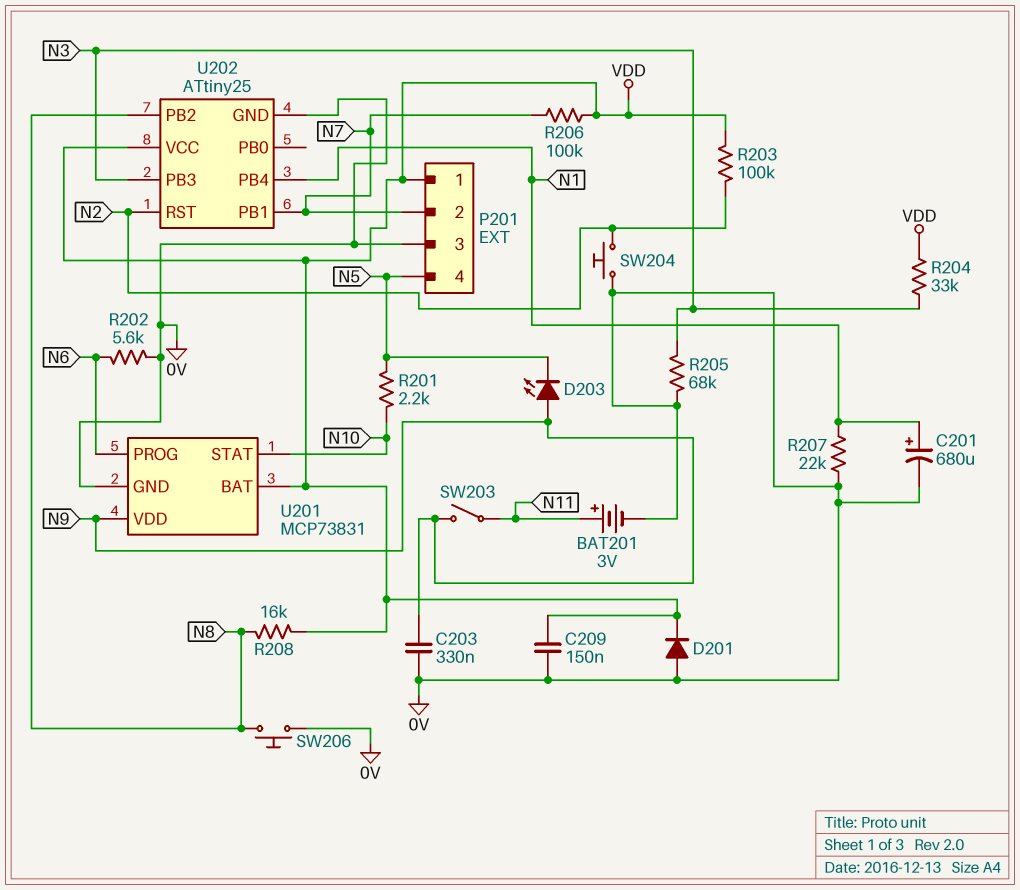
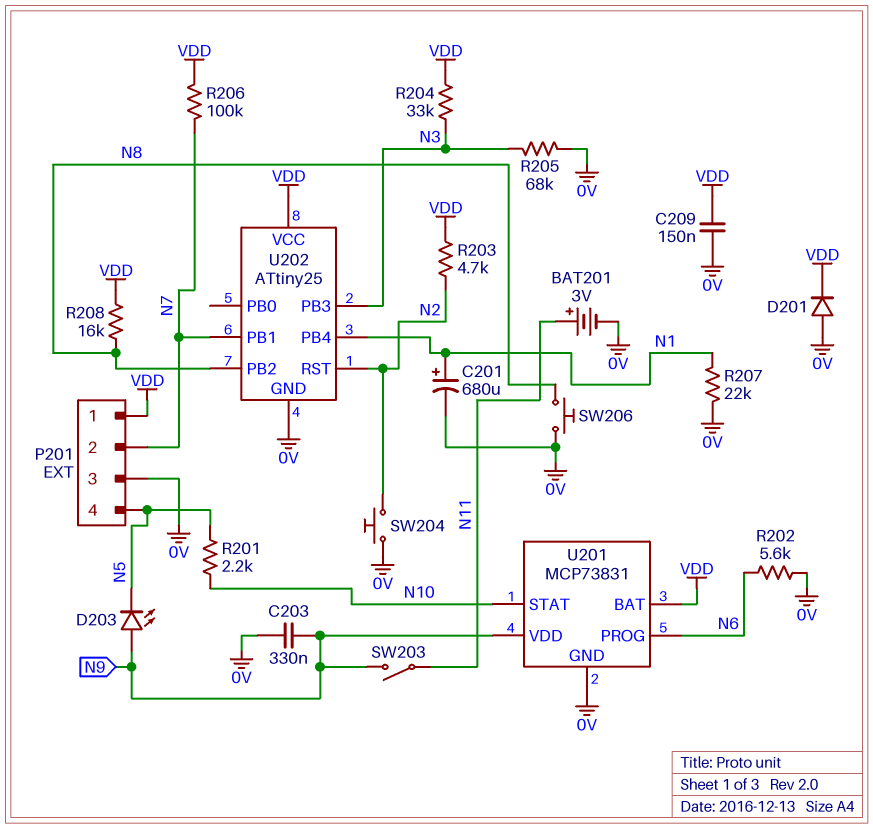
R203: 100k (N2, VDD) -> 4.7k (N2, VDD)

